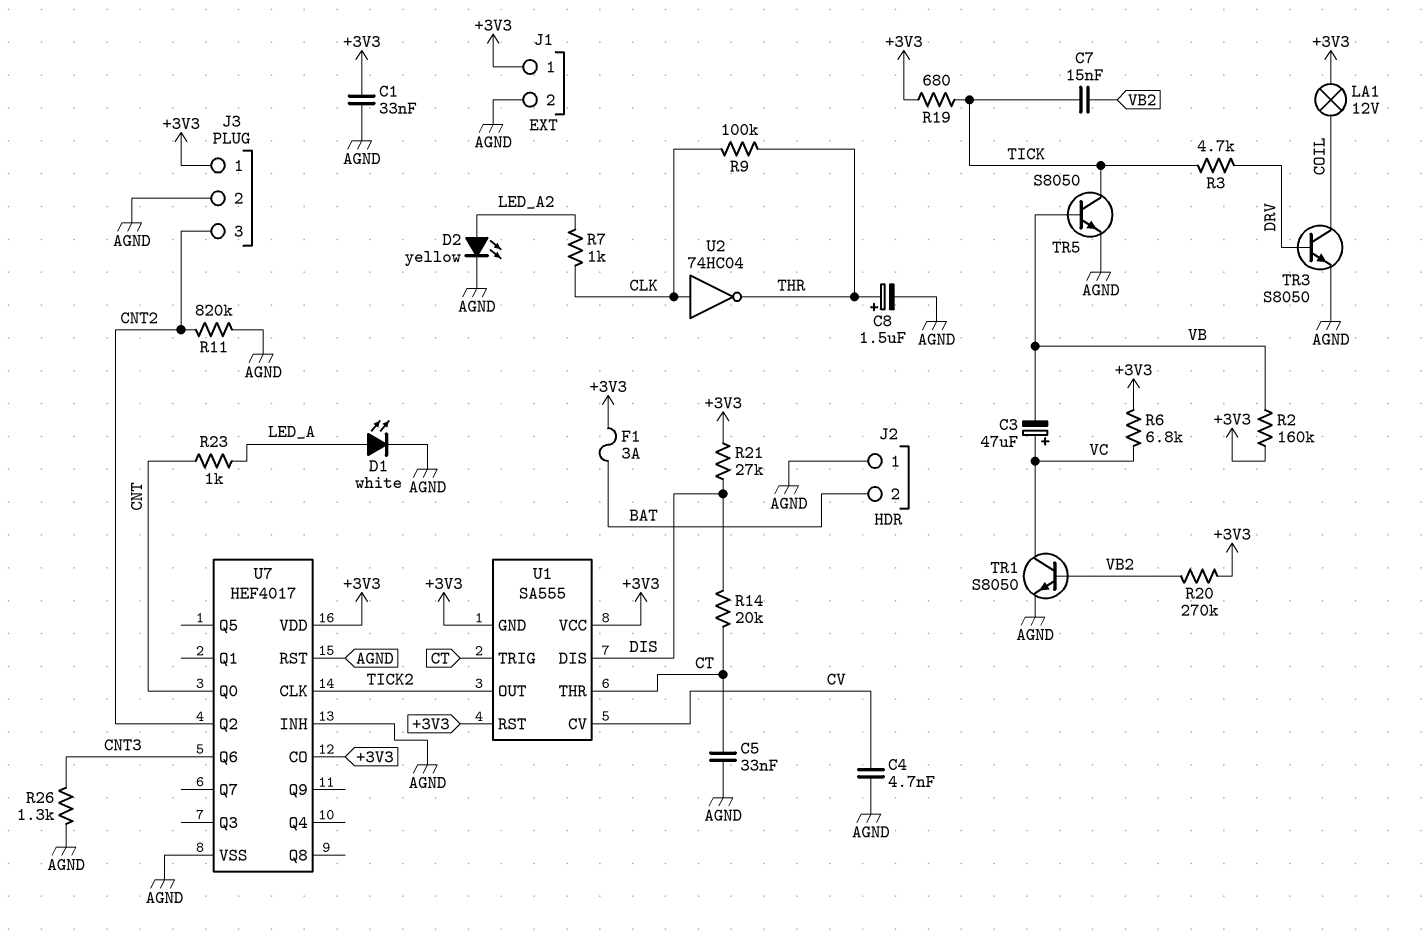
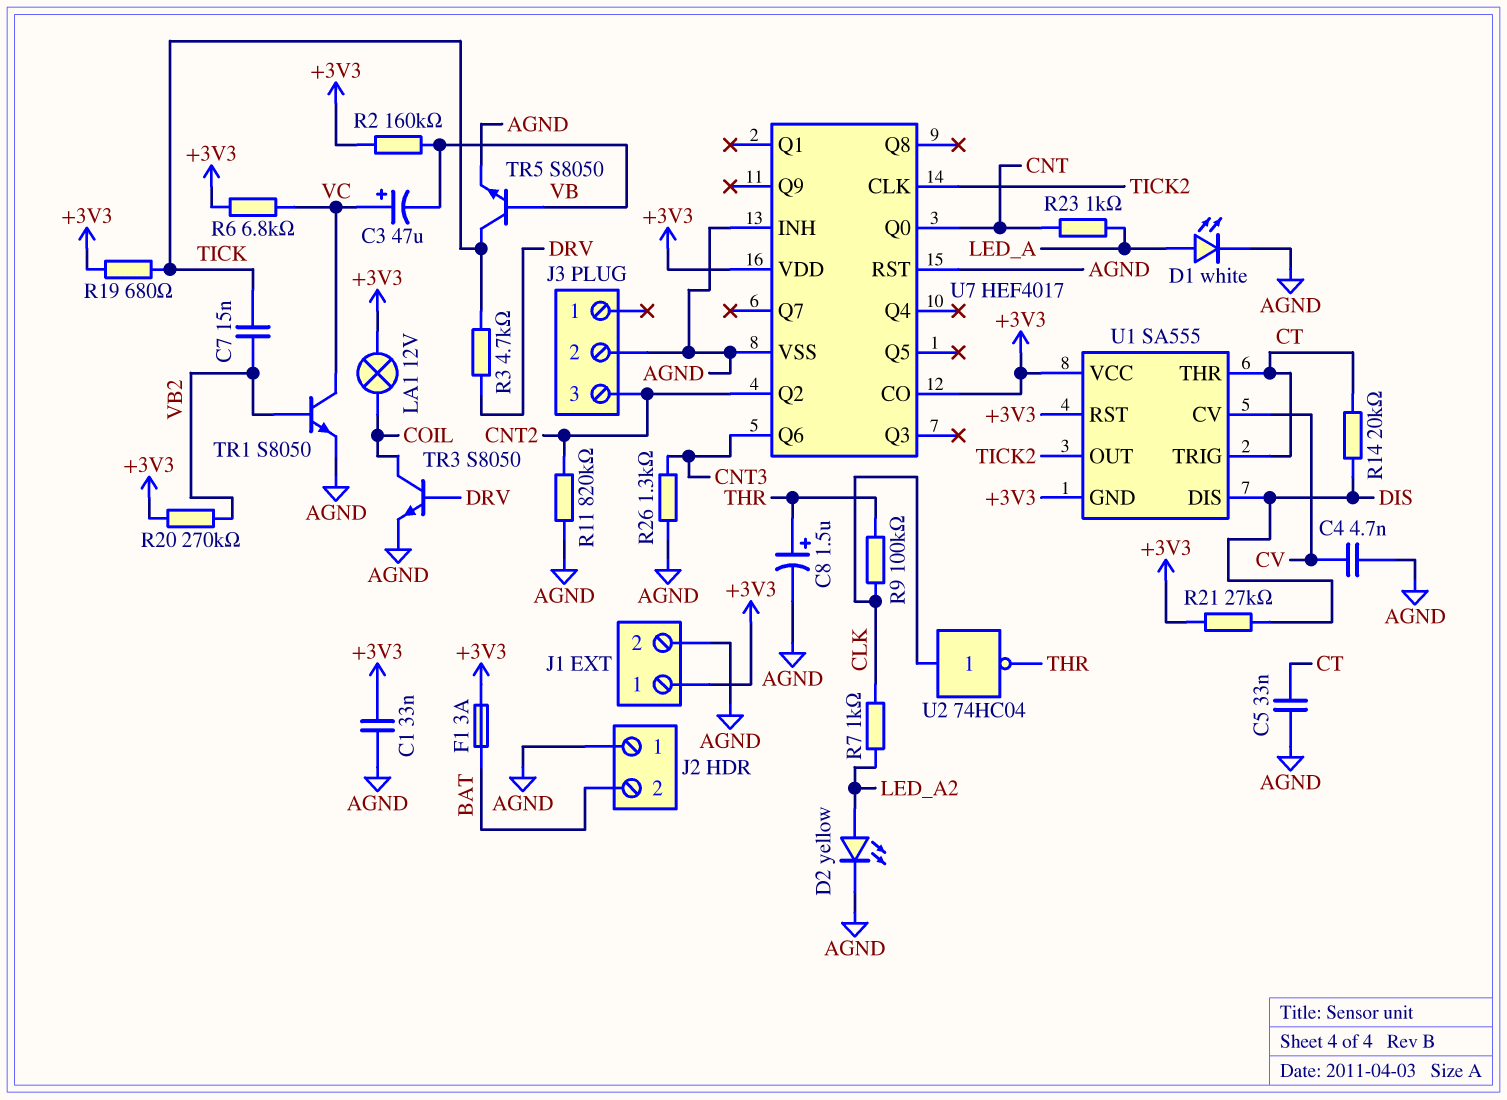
J3 pin 1: +3V3 -> none

